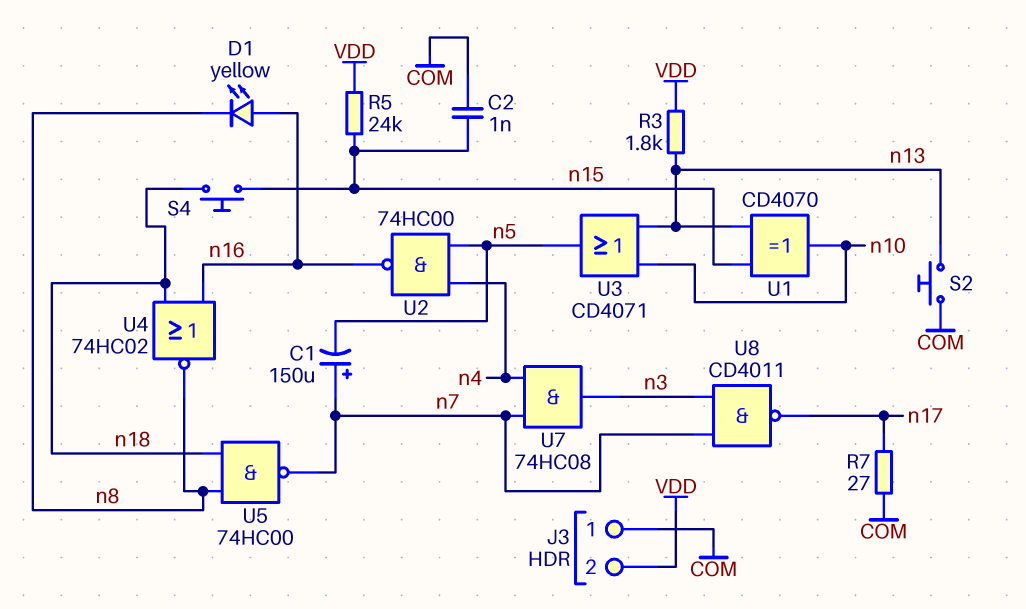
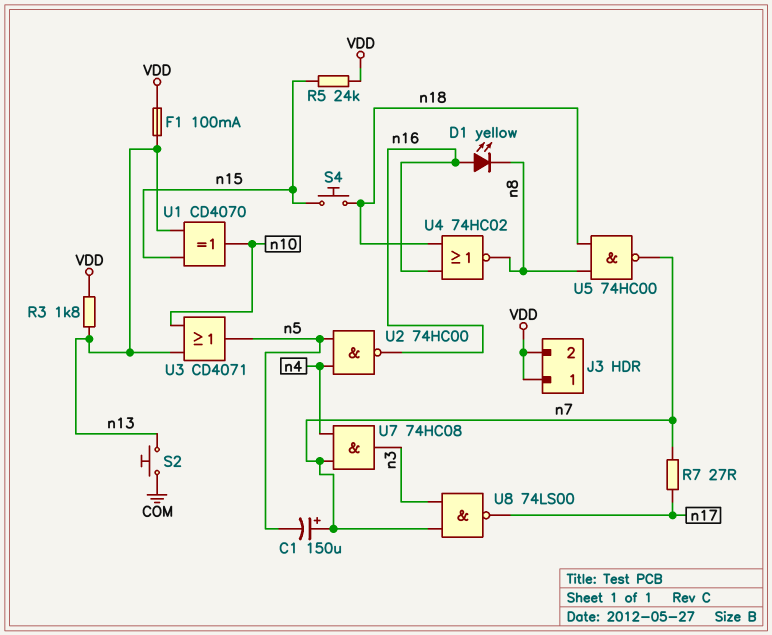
C2: 1nF (COM, n15) -> none
F1: none -> 100mA (VDD, n13)
J3 pin 1: COM -> VDD
R7: 27 (COM, n17) -> 27 (n7, n17)
U8: NAND CD4011 (in n3, in n7, out n17) -> NAND 74LS00 (in n3, in n7, out n17)

